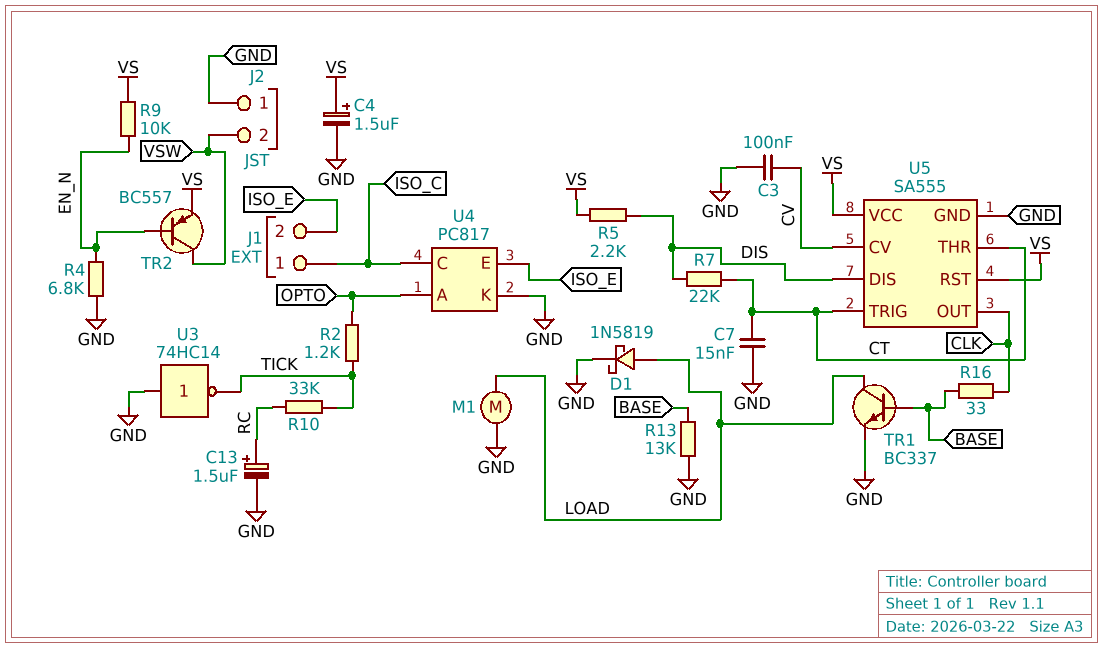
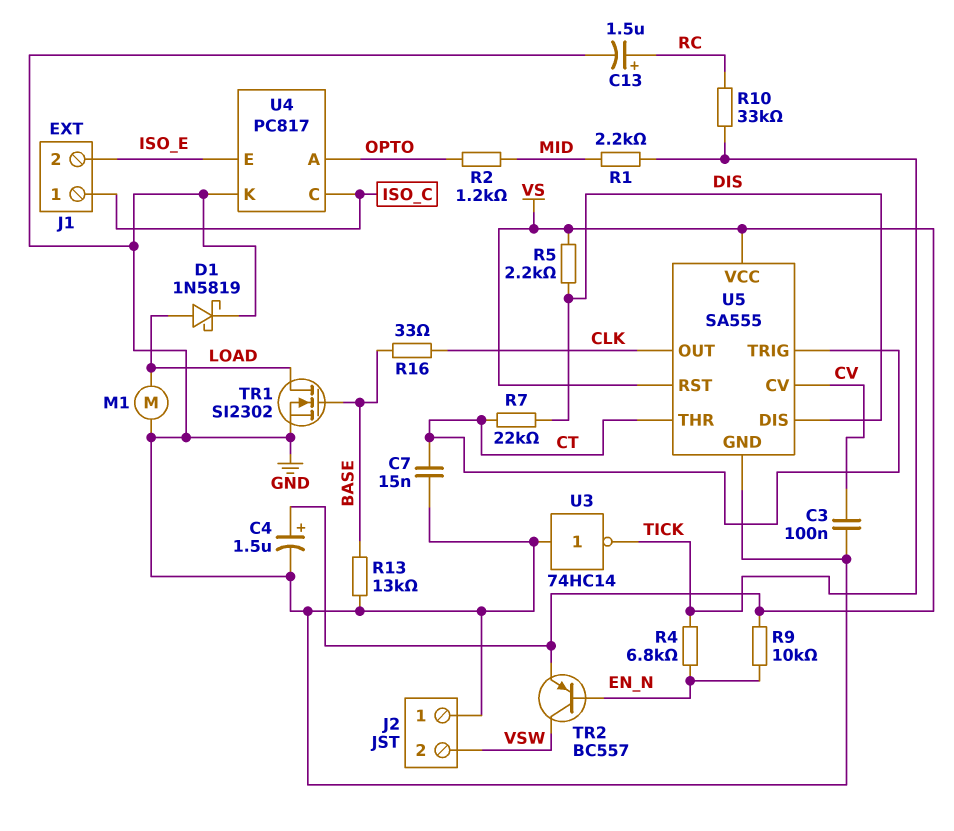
R1: none -> 2.2k (MID, TICK)
R2: 1.2k (OPTO, TICK) -> 1.2k (MID, OPTO)
R4: 6.8k (EN_N, GND) -> 6.8k (EN_N, TICK)
TR1: NPN BC337 (B BASE, C LOAD, E GND) -> NMOS SI2302 (G BASE, D LOAD, S GND)

